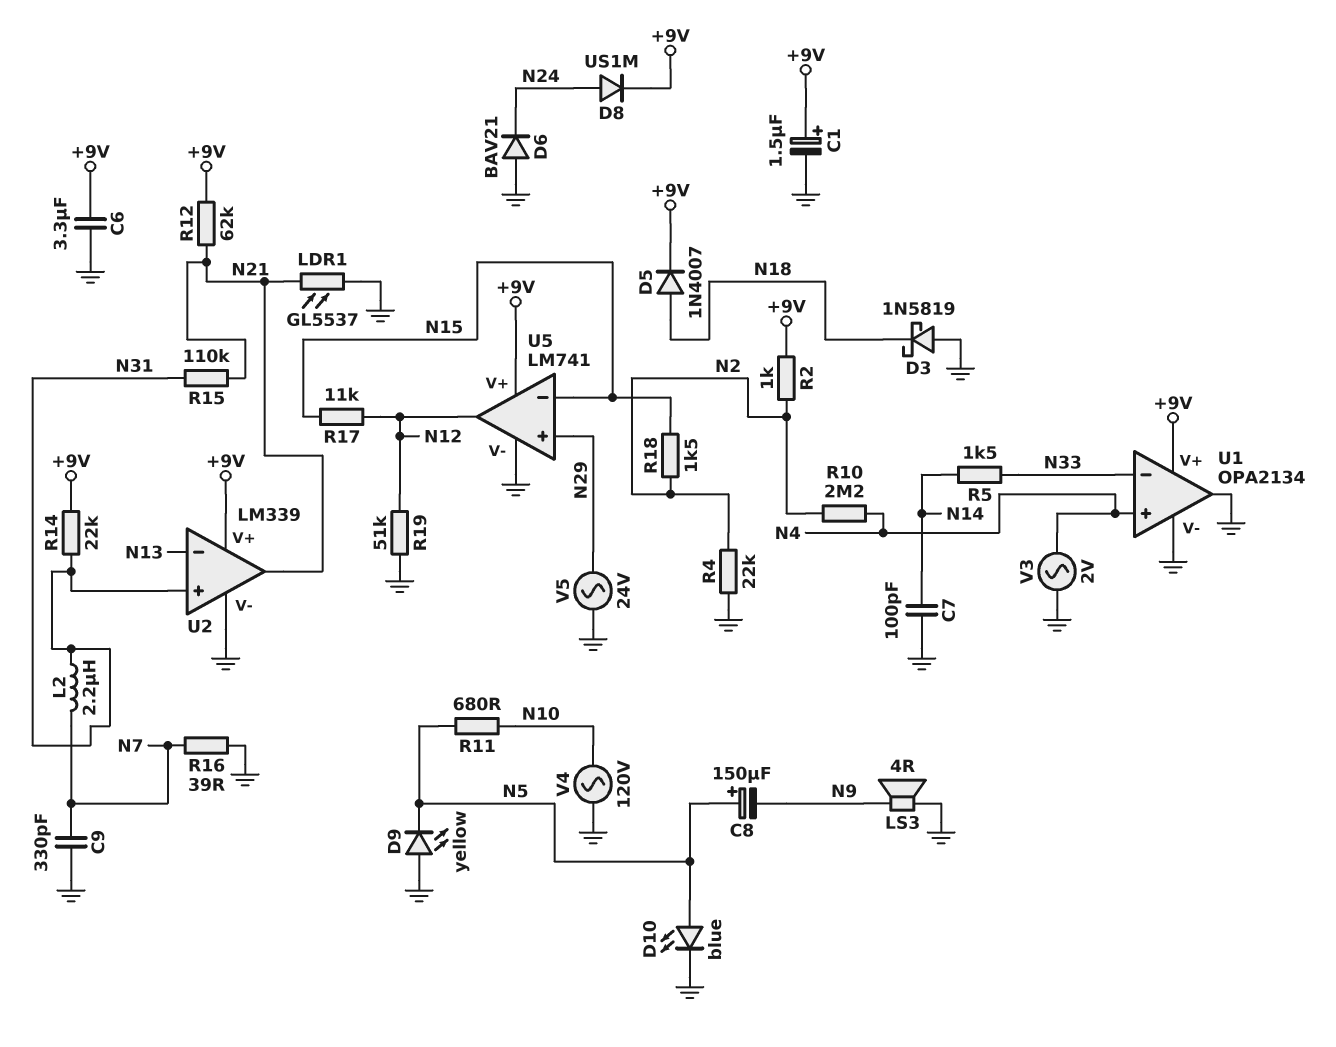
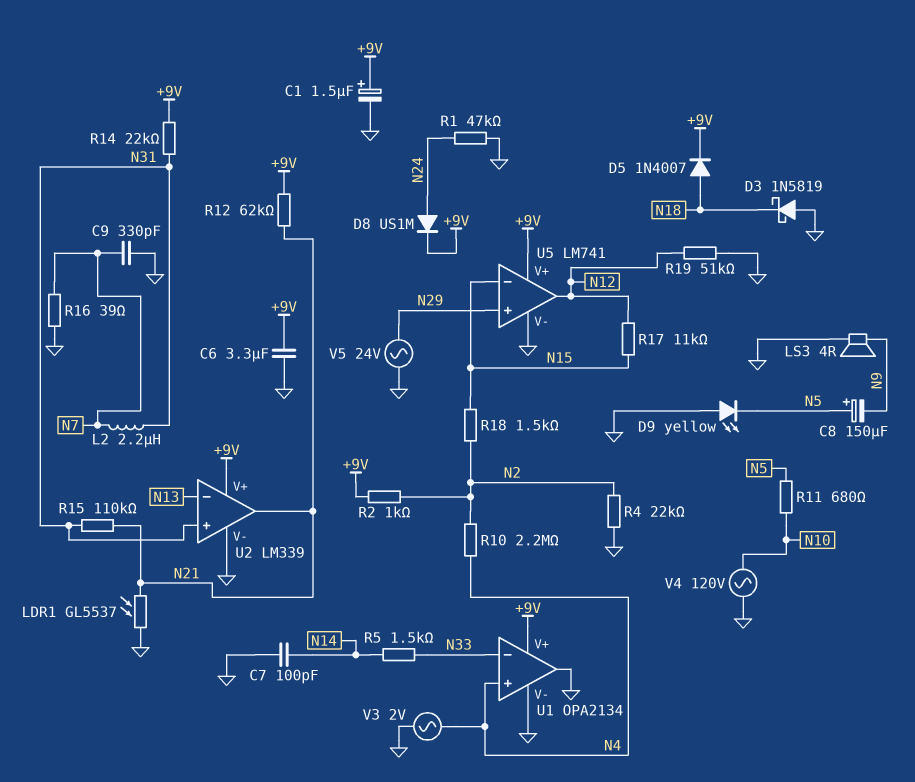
D6: diode BAV21 (A GND, K N24) -> none
D10: LED blue (A N5, K GND) -> none
R1: none -> 47k (GND, N24)

